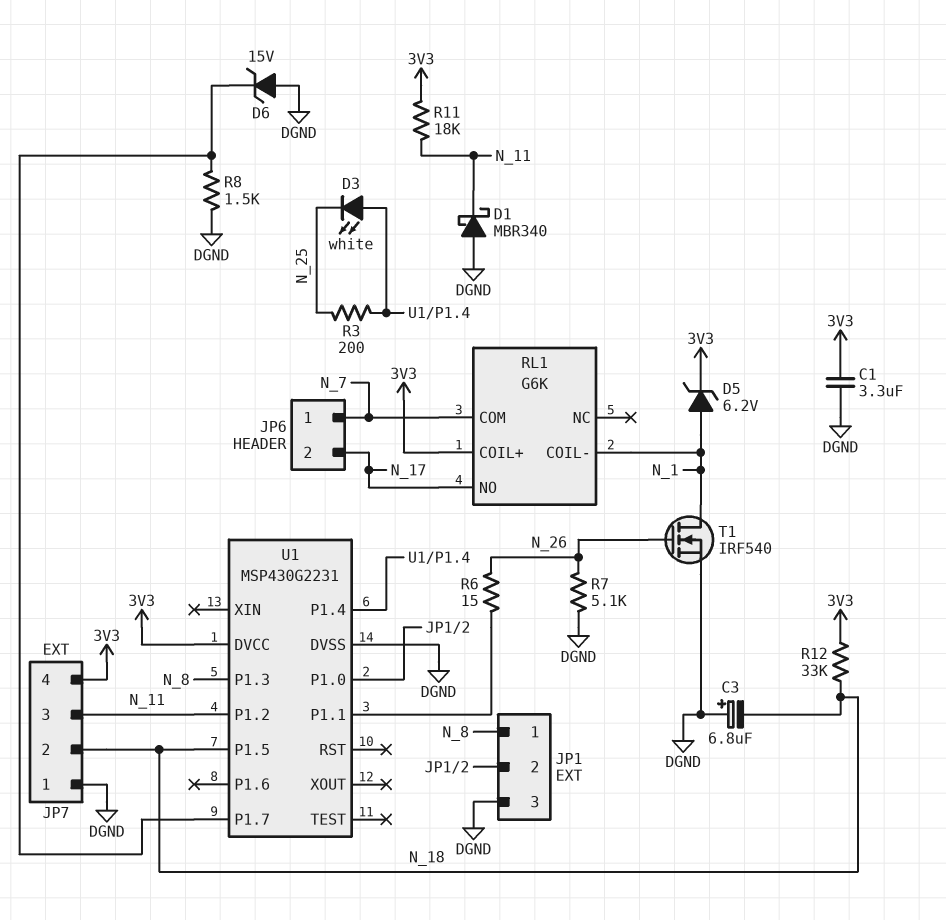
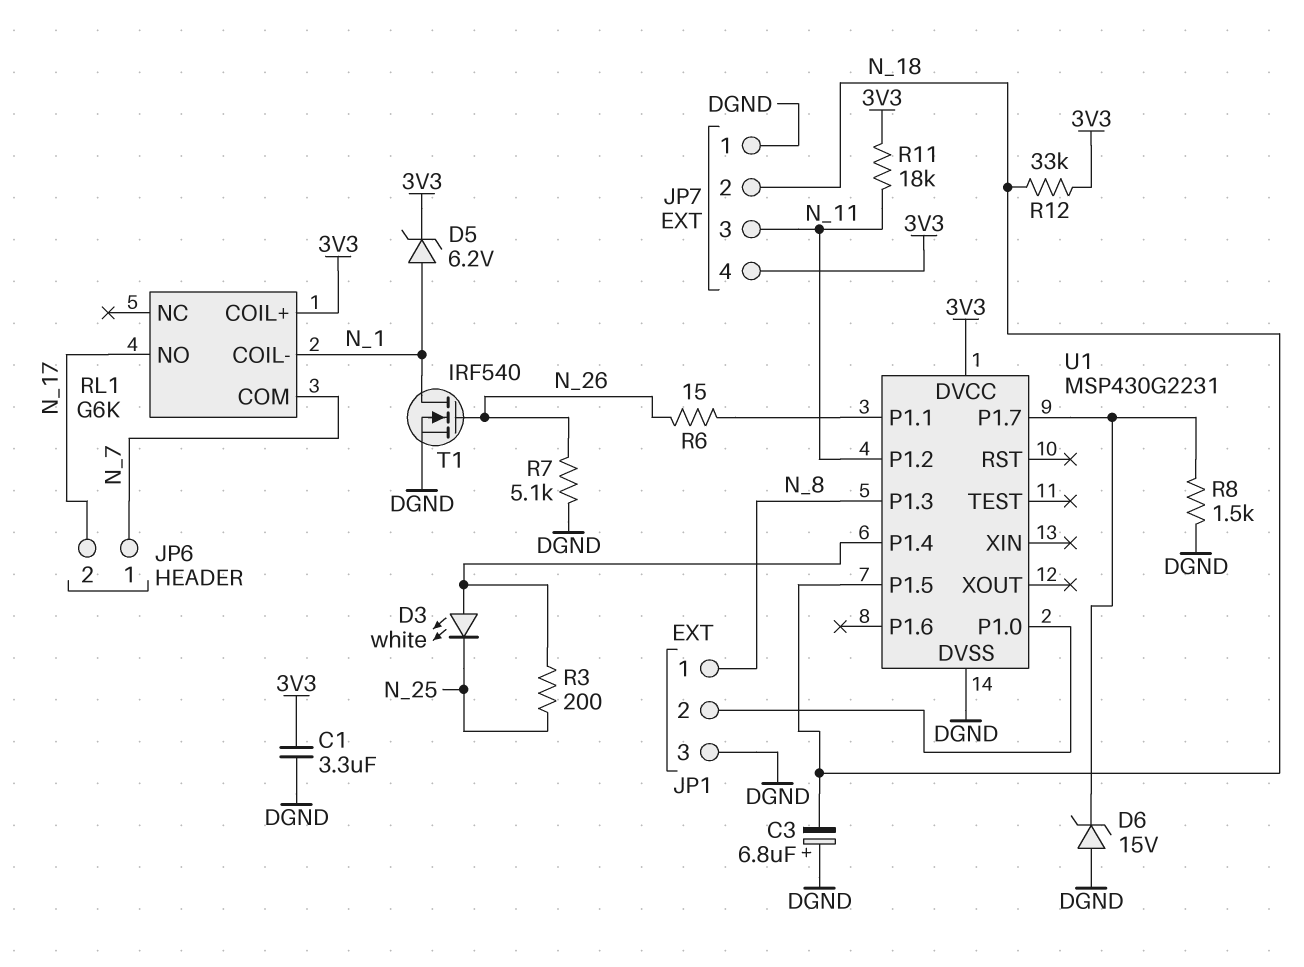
D1: schottky MBR340 (A DGND, K N_11) -> none

